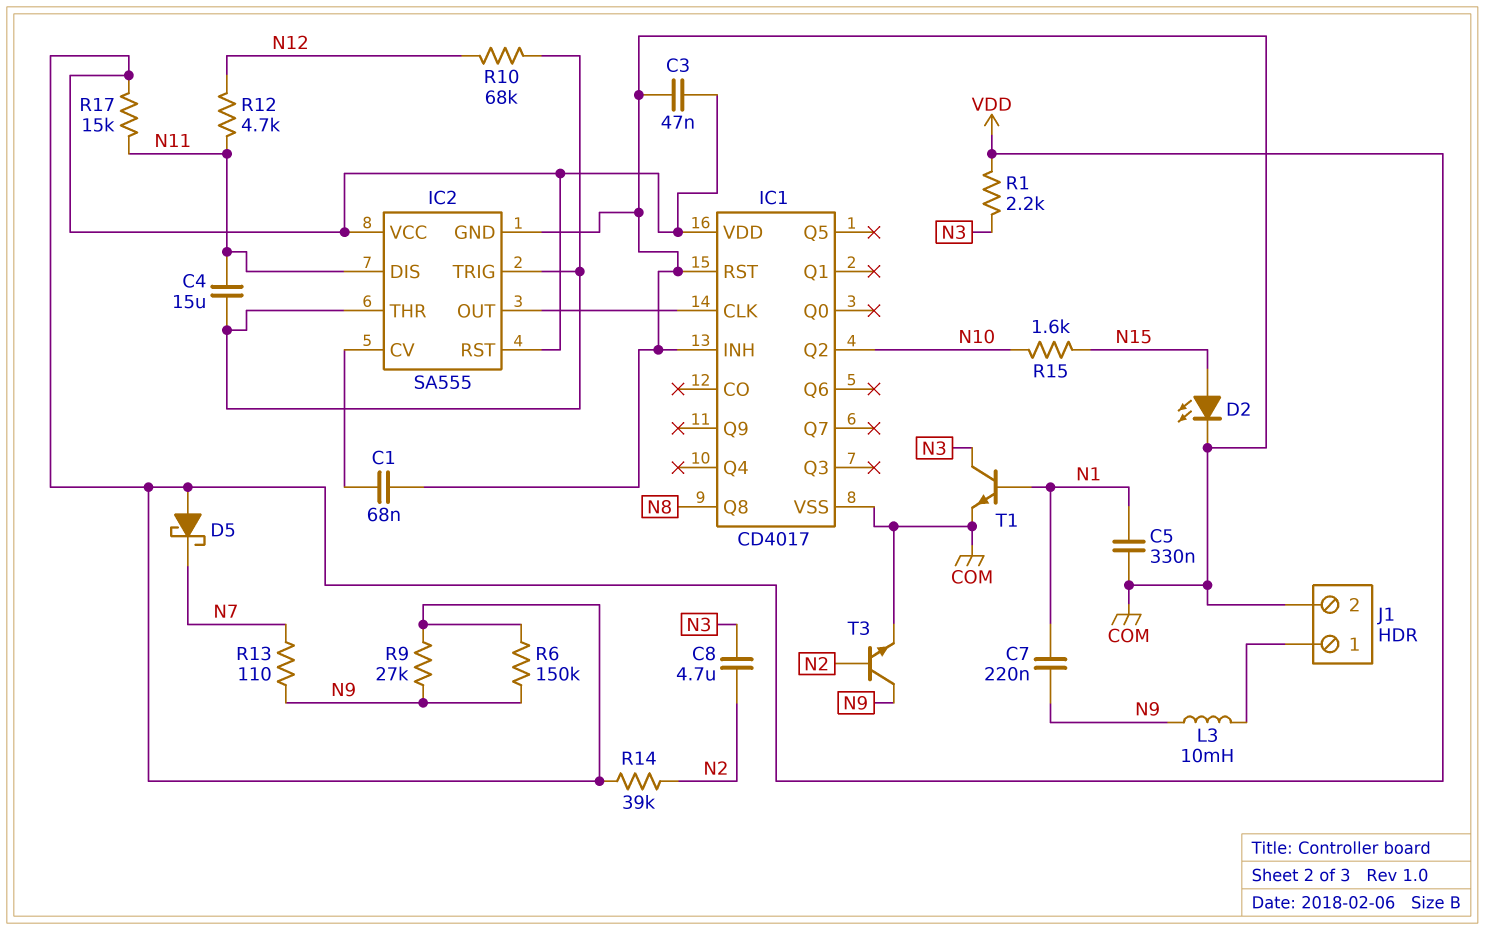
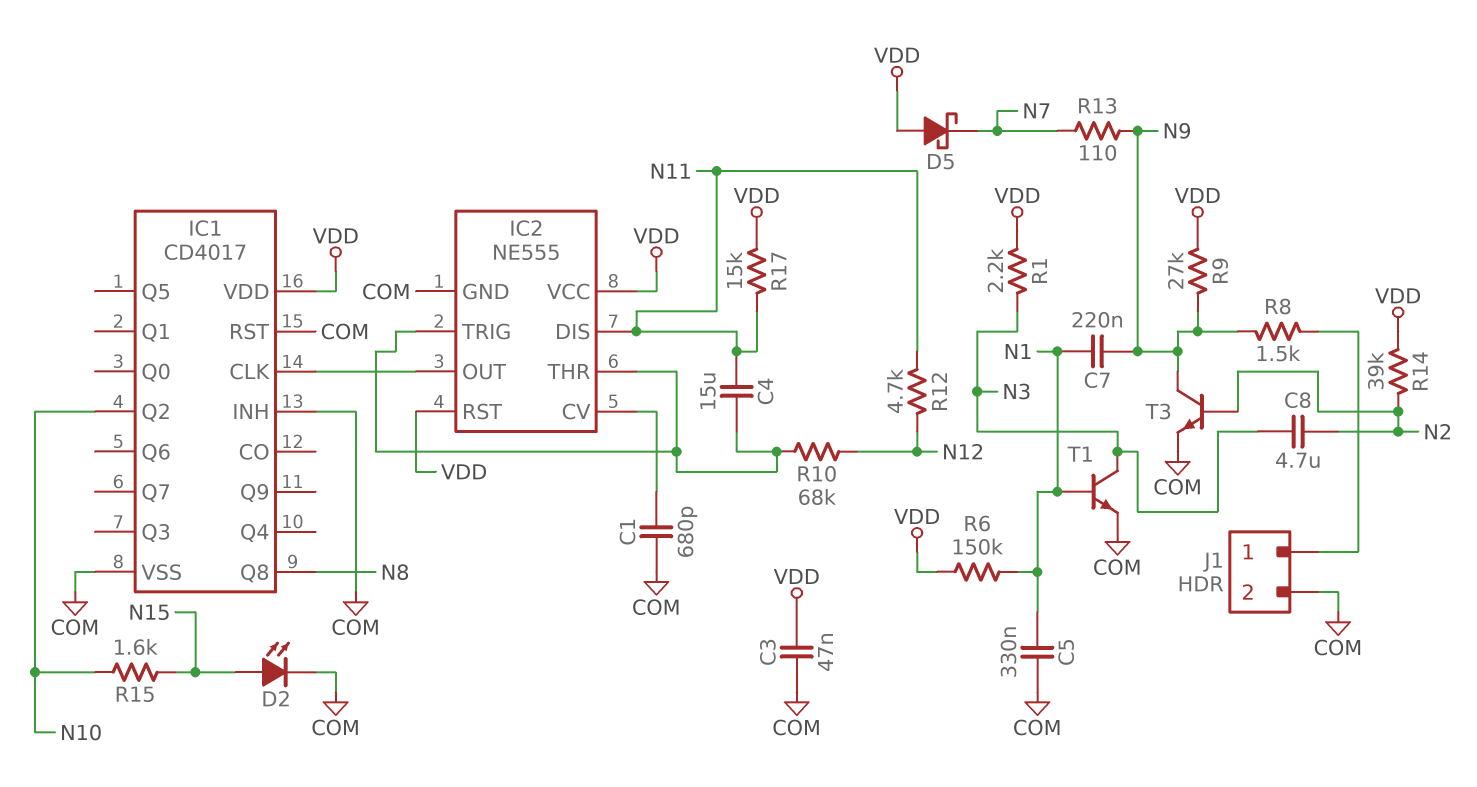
C1: 68nF (COM, IC2/CV) -> 680pF (COM, IC2/CV)
IC2: SA555 -> NE555
L3: 10mH (J1/1, N9) -> none
R6: 150k (N9, VDD) -> 150k (N1, VDD)
R8: none -> 1.5k (J1/1, N9)

